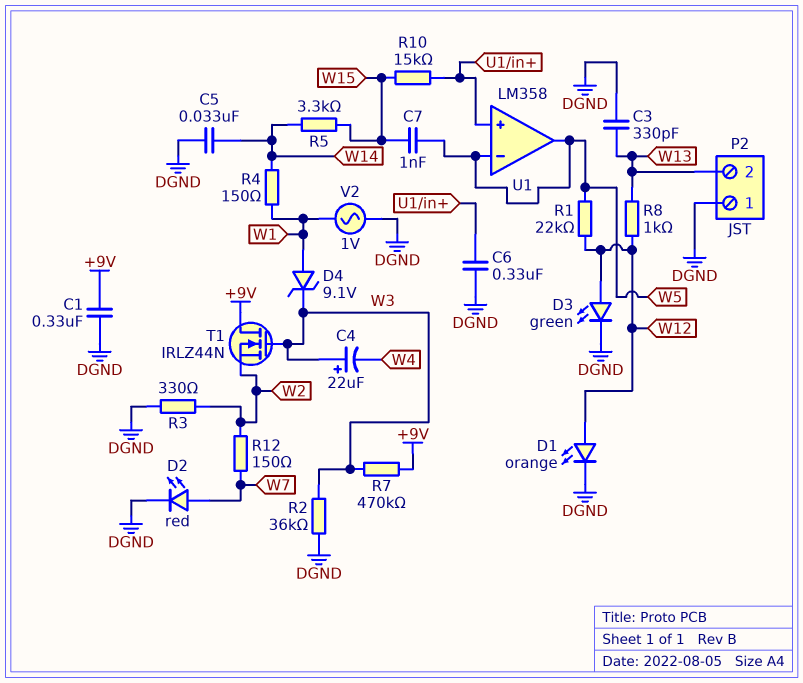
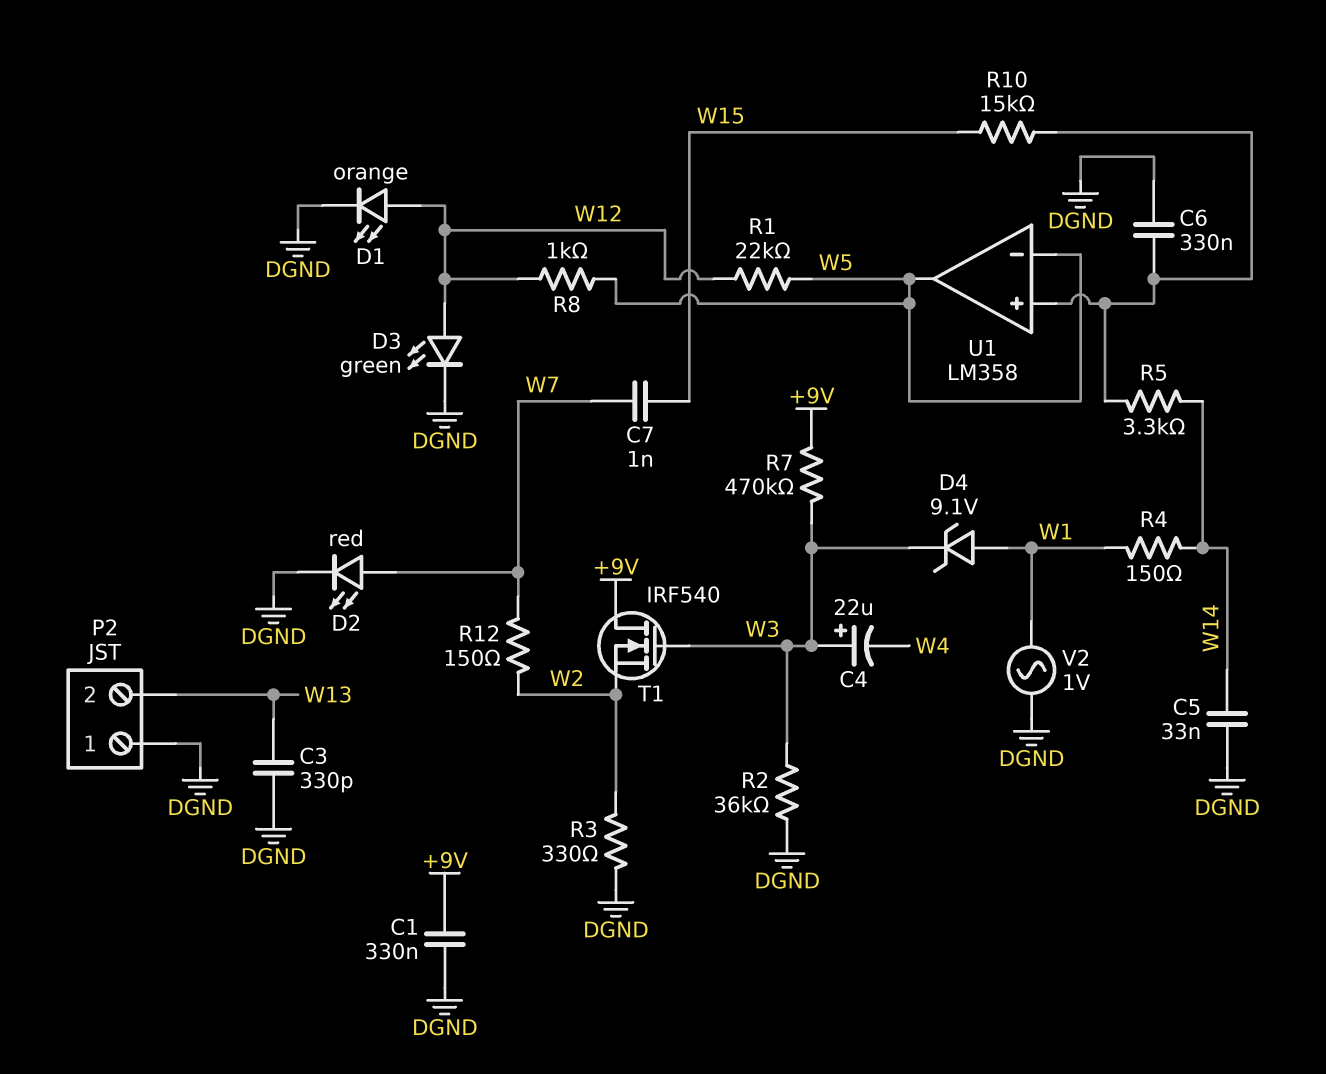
C7: 1nF (W5, W15) -> 1nF (W7, W15)
R5: 3.3k (W14, W15) -> 3.3k (U1/in+, W14)
R8: 1k (W12, W13) -> 1k (W5, W12)
T1: NMOS IRLZ44N (G W3, D +9V, S W2) -> NMOS IRF540 (G W3, D +9V, S W2)

